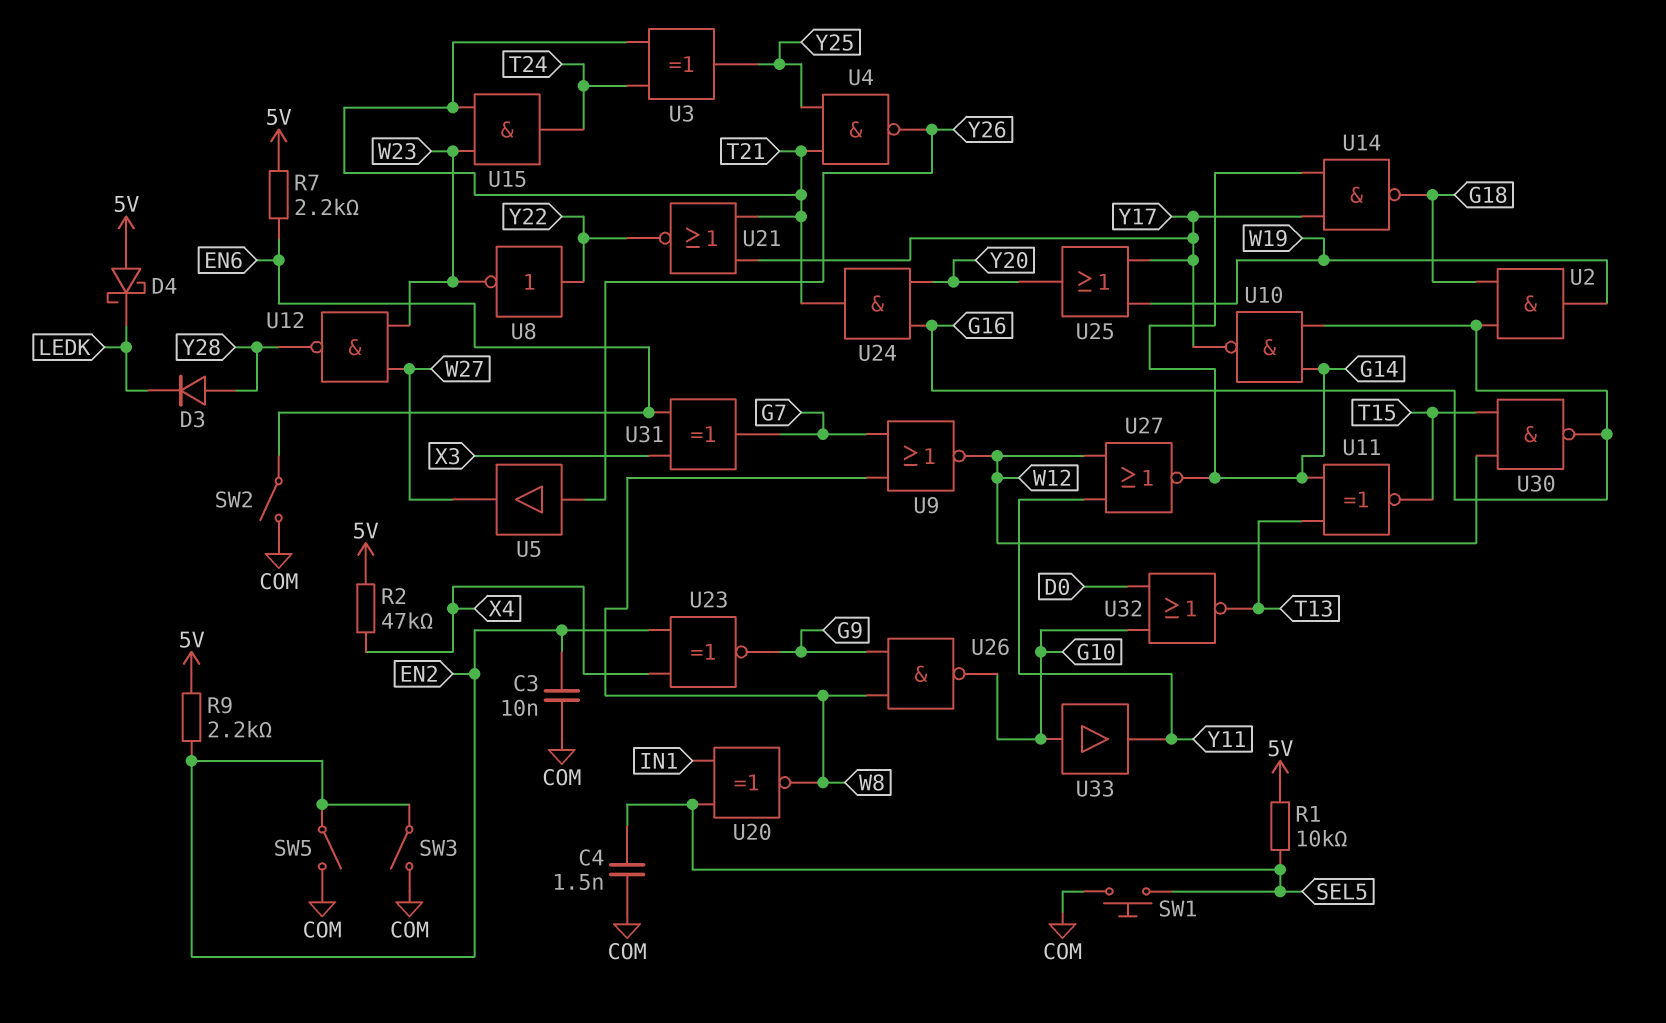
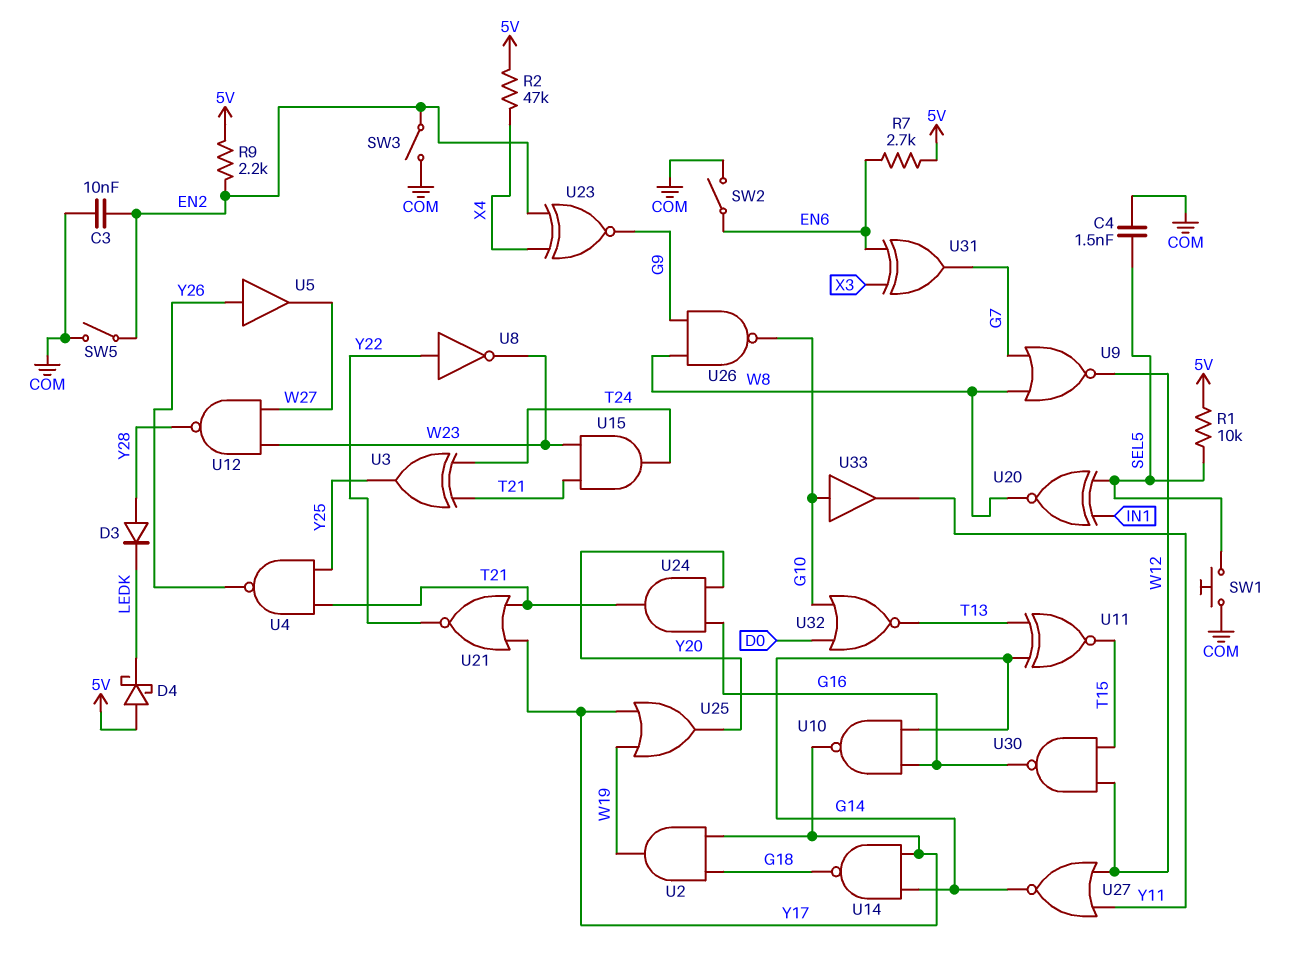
R7: 2.2k (5V, EN6) -> 2.7k (5V, EN6)
U2: AND (in G16, in G18, out W19) -> AND (in G18, in Y17, out W19)

